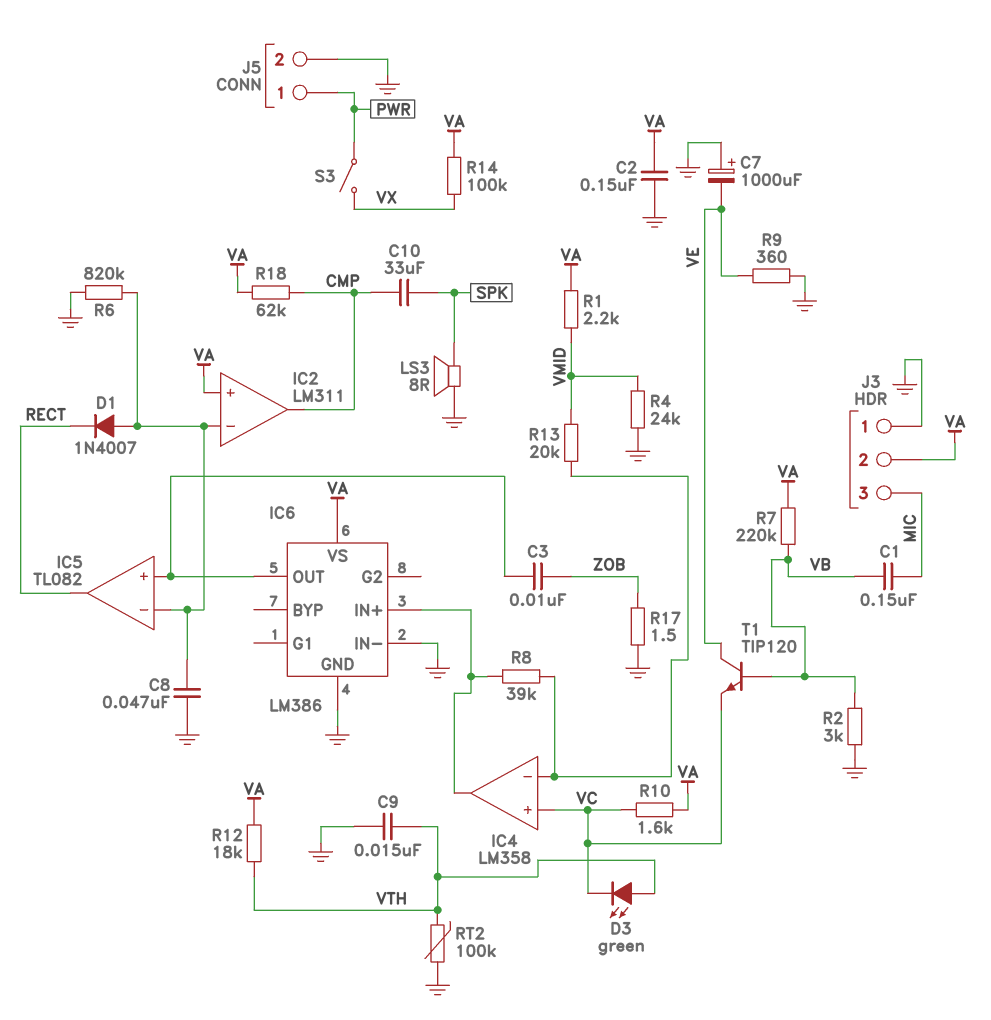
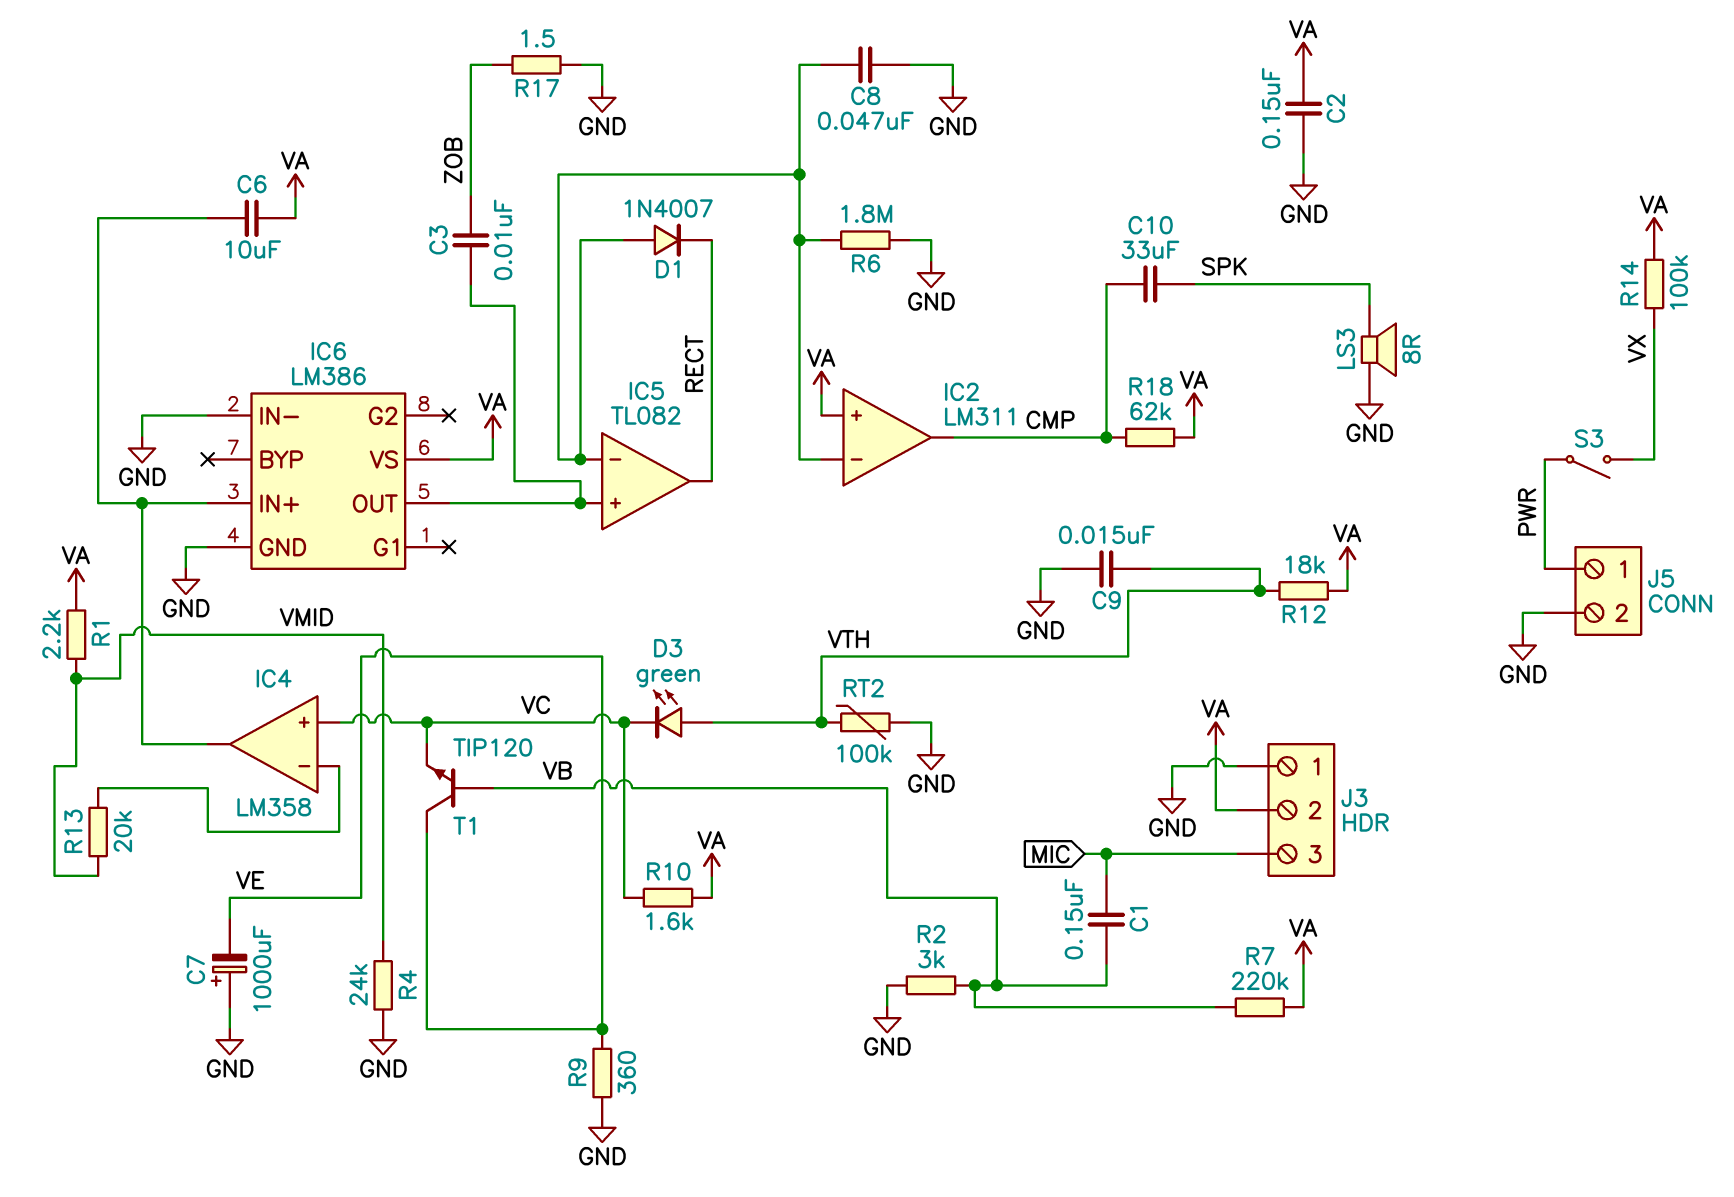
C6: none -> 10uF (IC4/out, VA)
R6: 820k (GND, IC2/in-) -> 1.8M (GND, IC2/in-)
R8: 39k (IC4/in-, IC4/out) -> none

